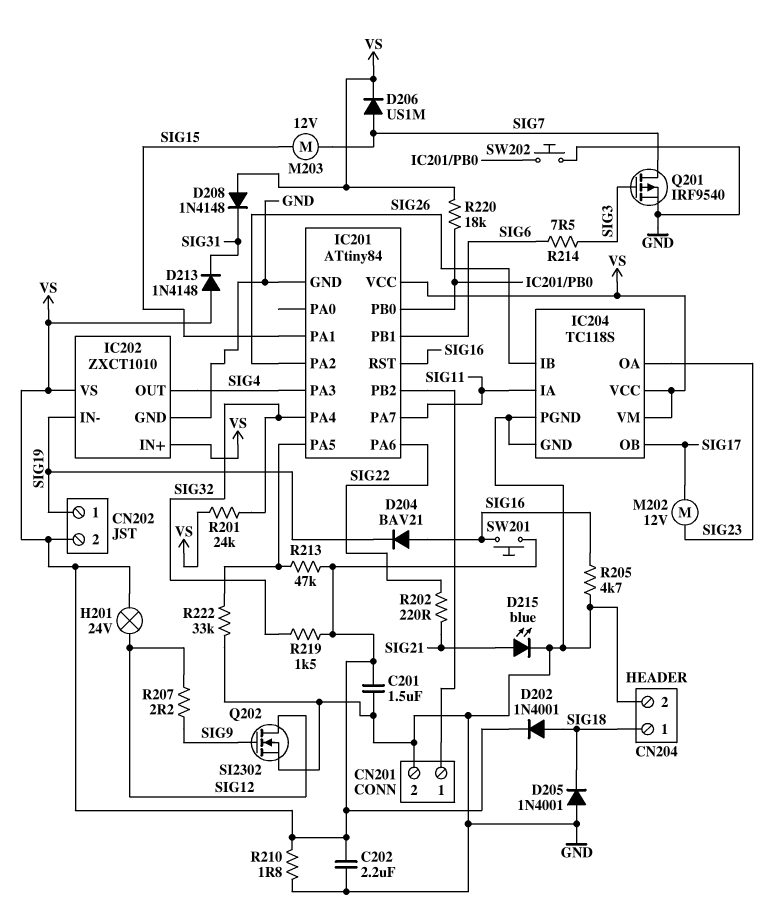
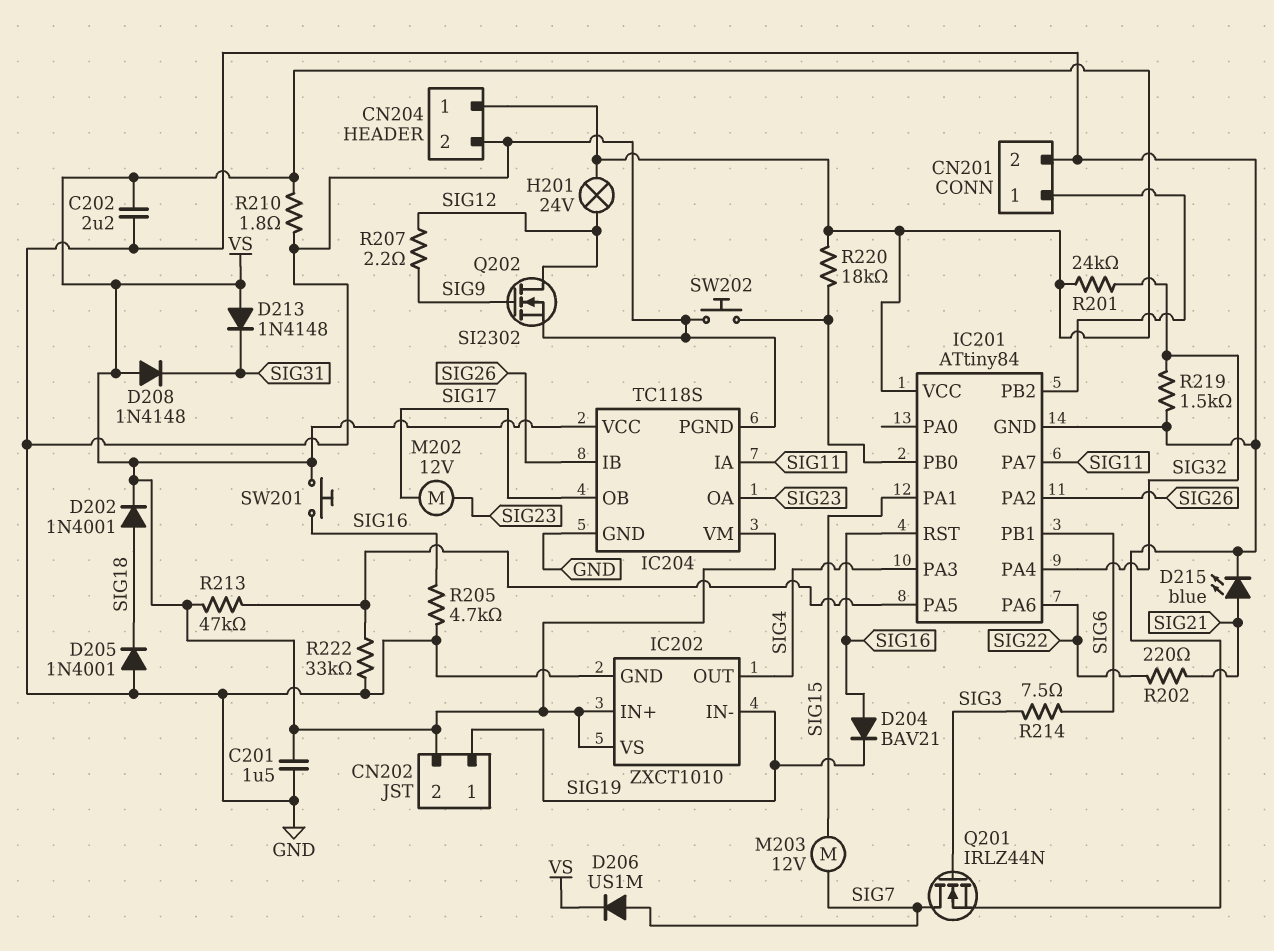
CN204 pin 1: SIG18 -> VS
Q201: PMOS IRF9540 (G SIG3, D SIG7, S GND) -> NMOS IRLZ44N (G SIG3, D SIG7, S GND)
R219: 1.5k (SIG32, VS) -> 1.5k (GND, SIG32)

